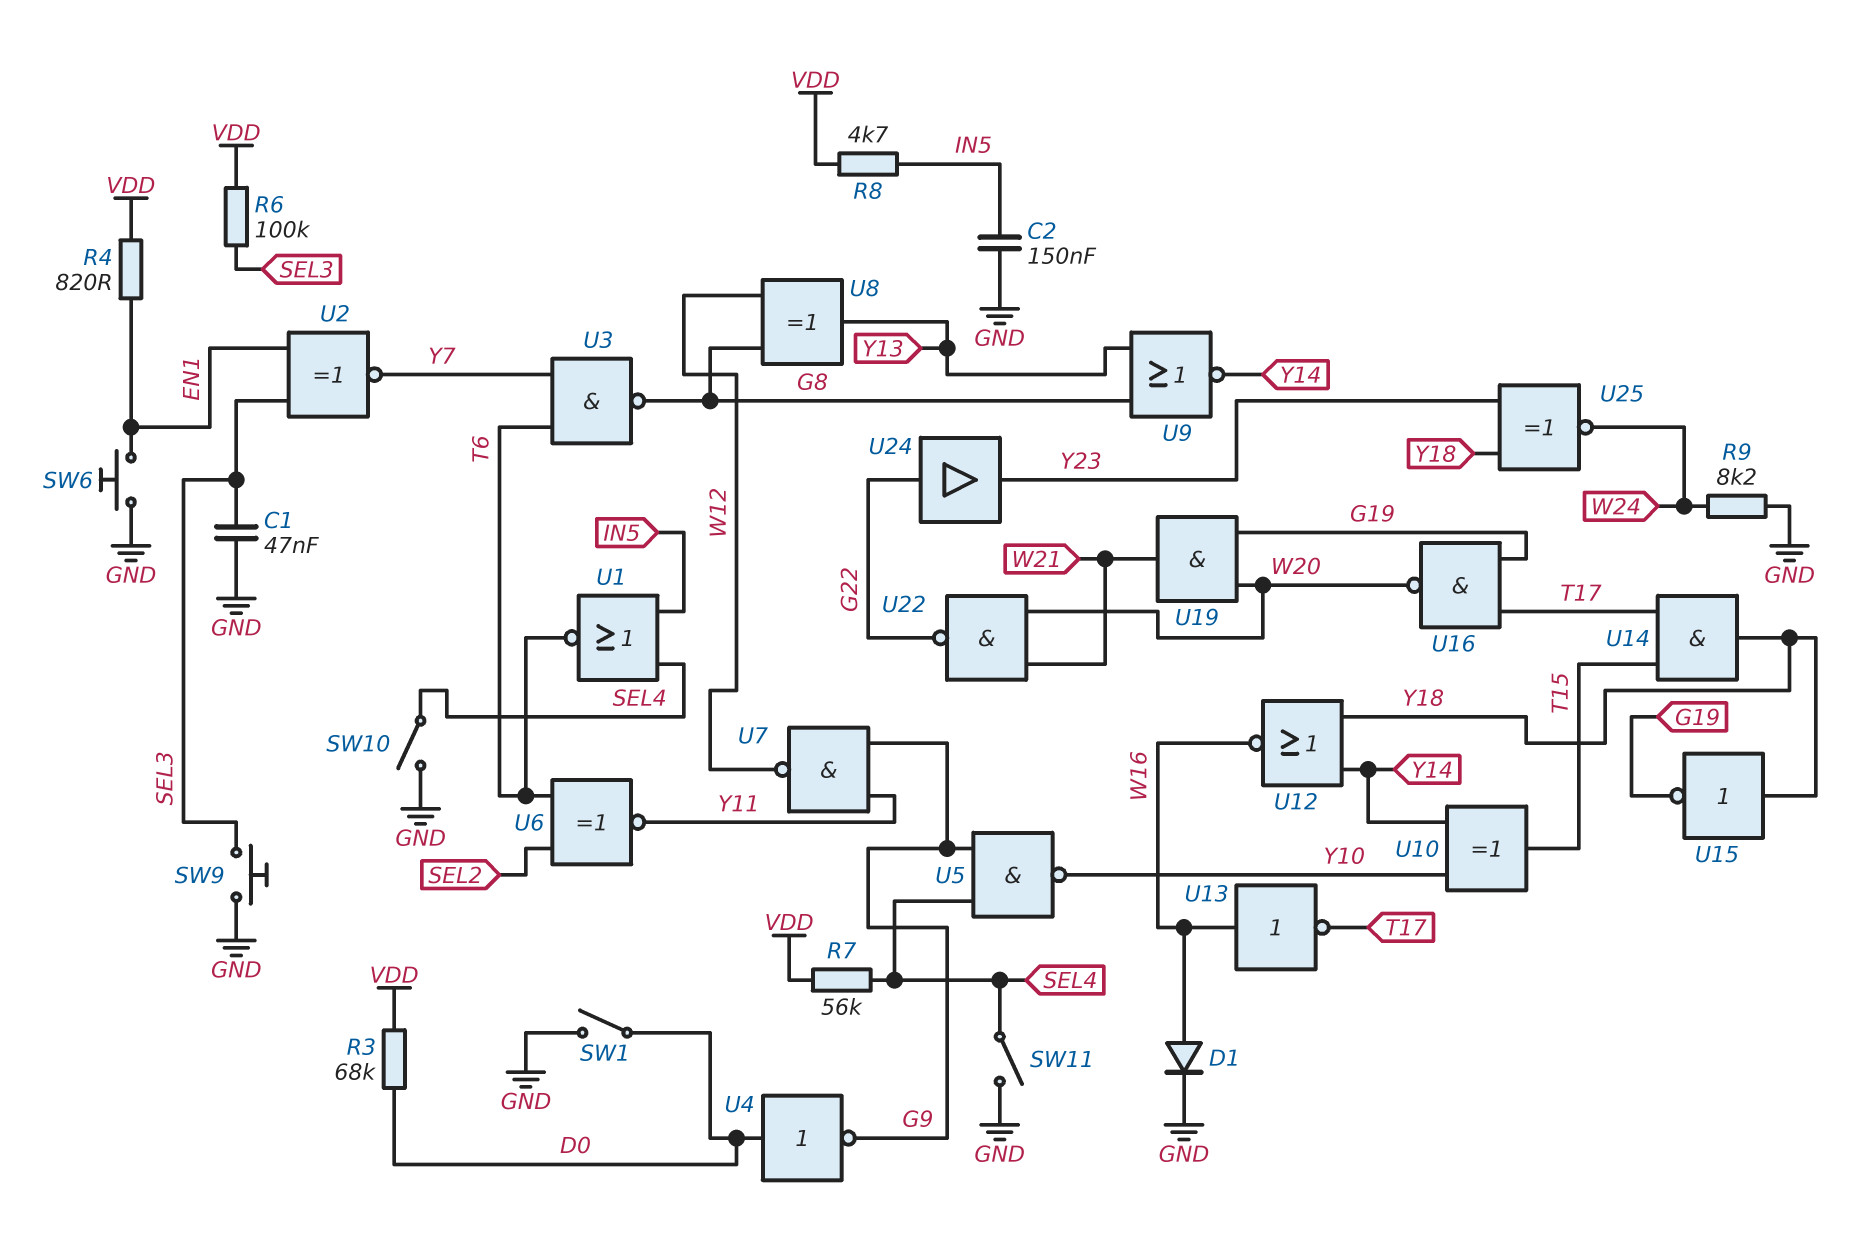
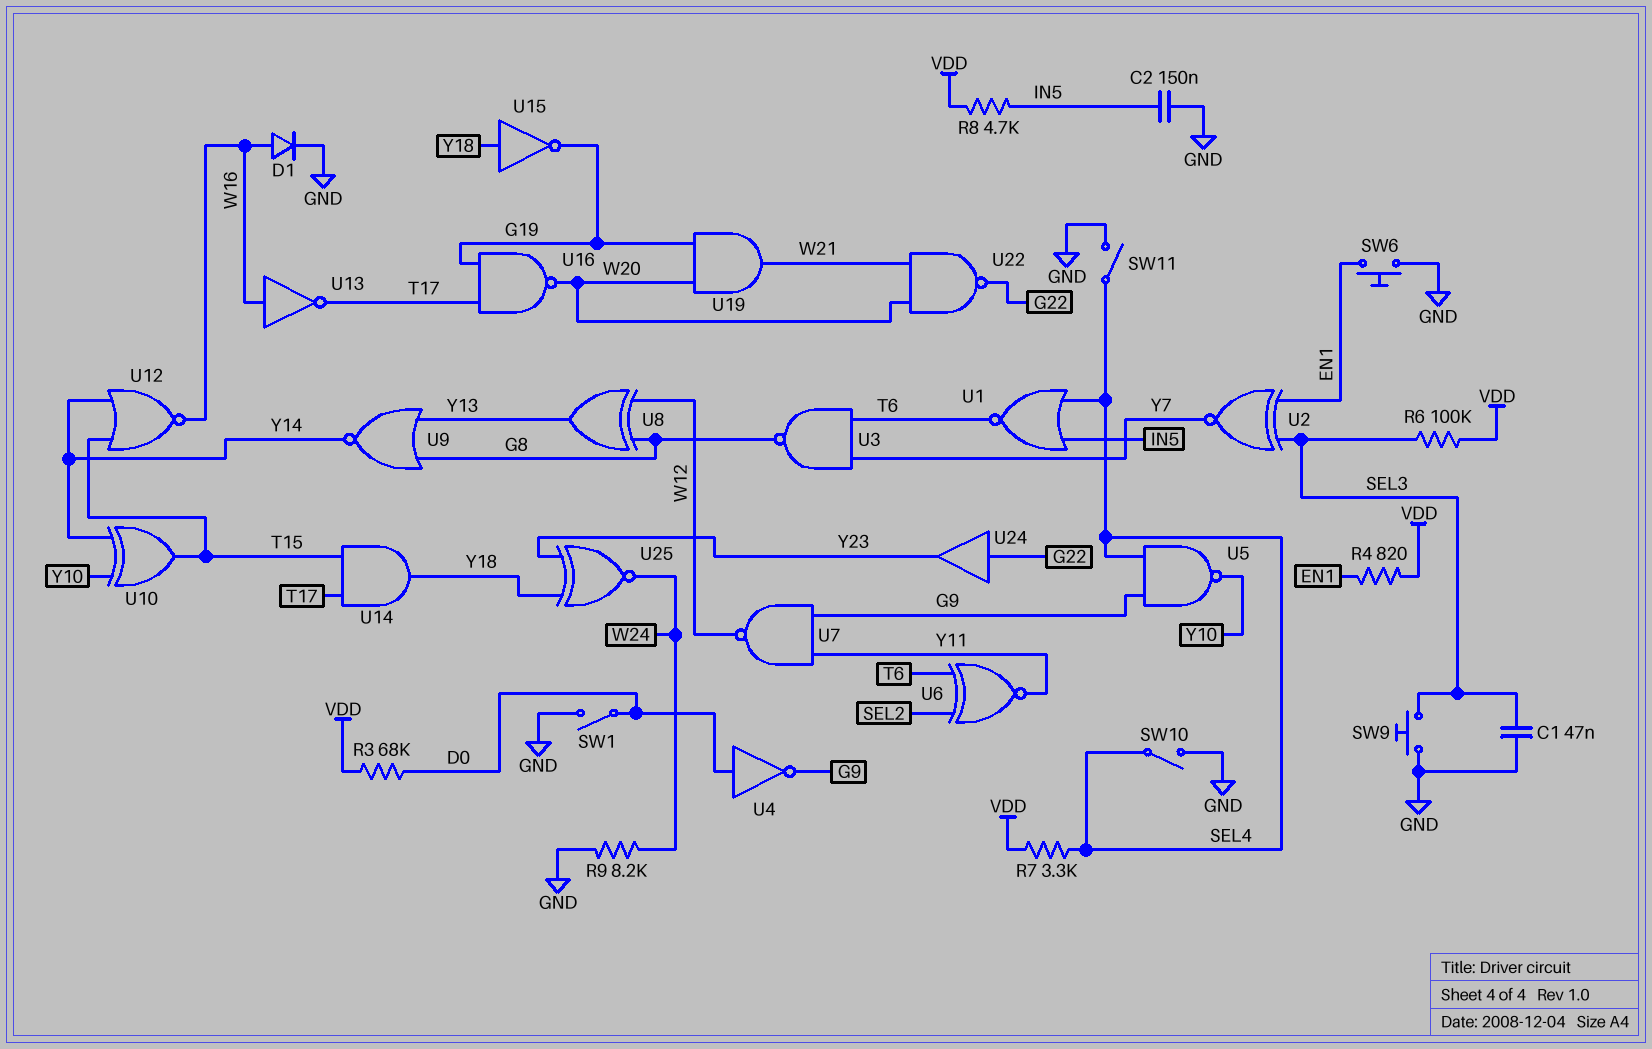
R7: 56k (SEL4, VDD) -> 3.3k (SEL4, VDD)
U12: NOR (in Y14, in Y18, out W16) -> NOR (in T15, in Y14, out W16)

